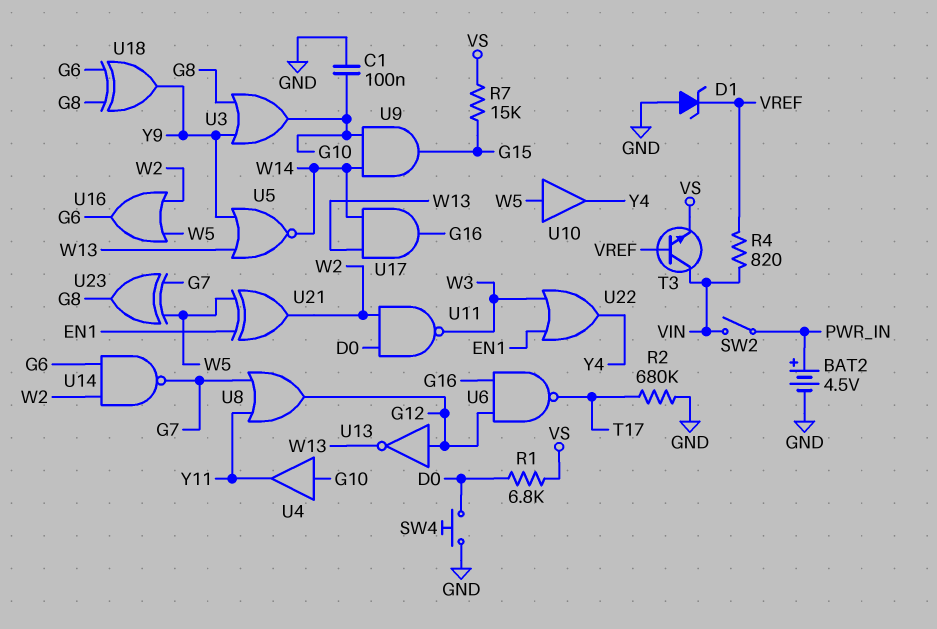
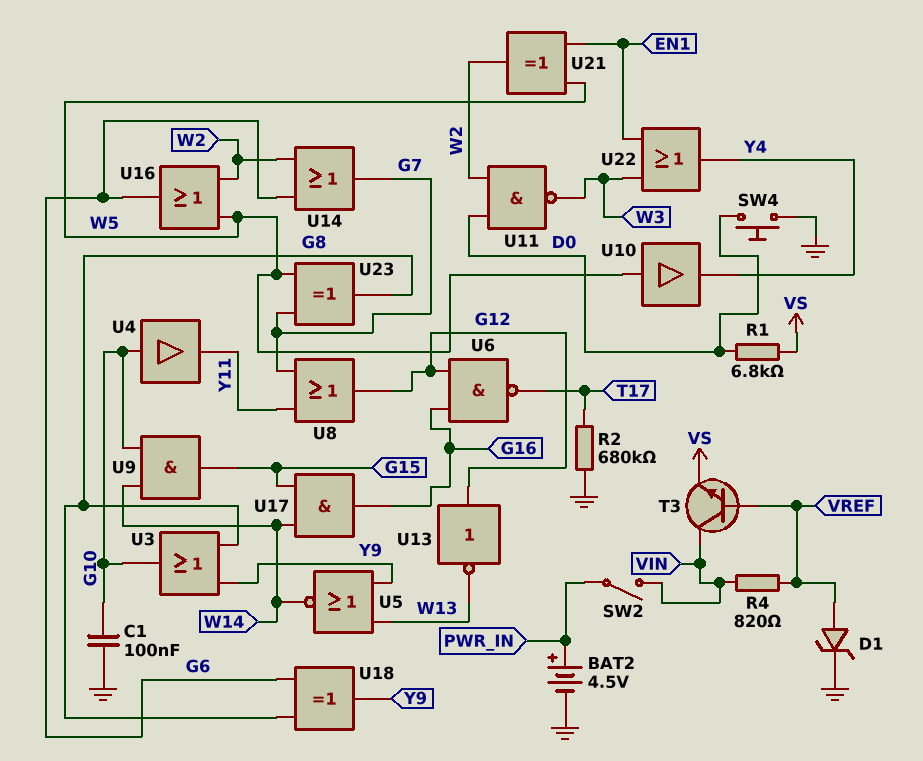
D1: zener (A GND, K VREF) -> zener (A VREF, K GND)
R7: 15k (G15, VS) -> none
U14: NAND (in G6, in W2, out G7) -> OR (in G6, in W2, out G7)
U17: AND (in W13, in W14, out G16) -> AND (in G15, in W14, out G16)

